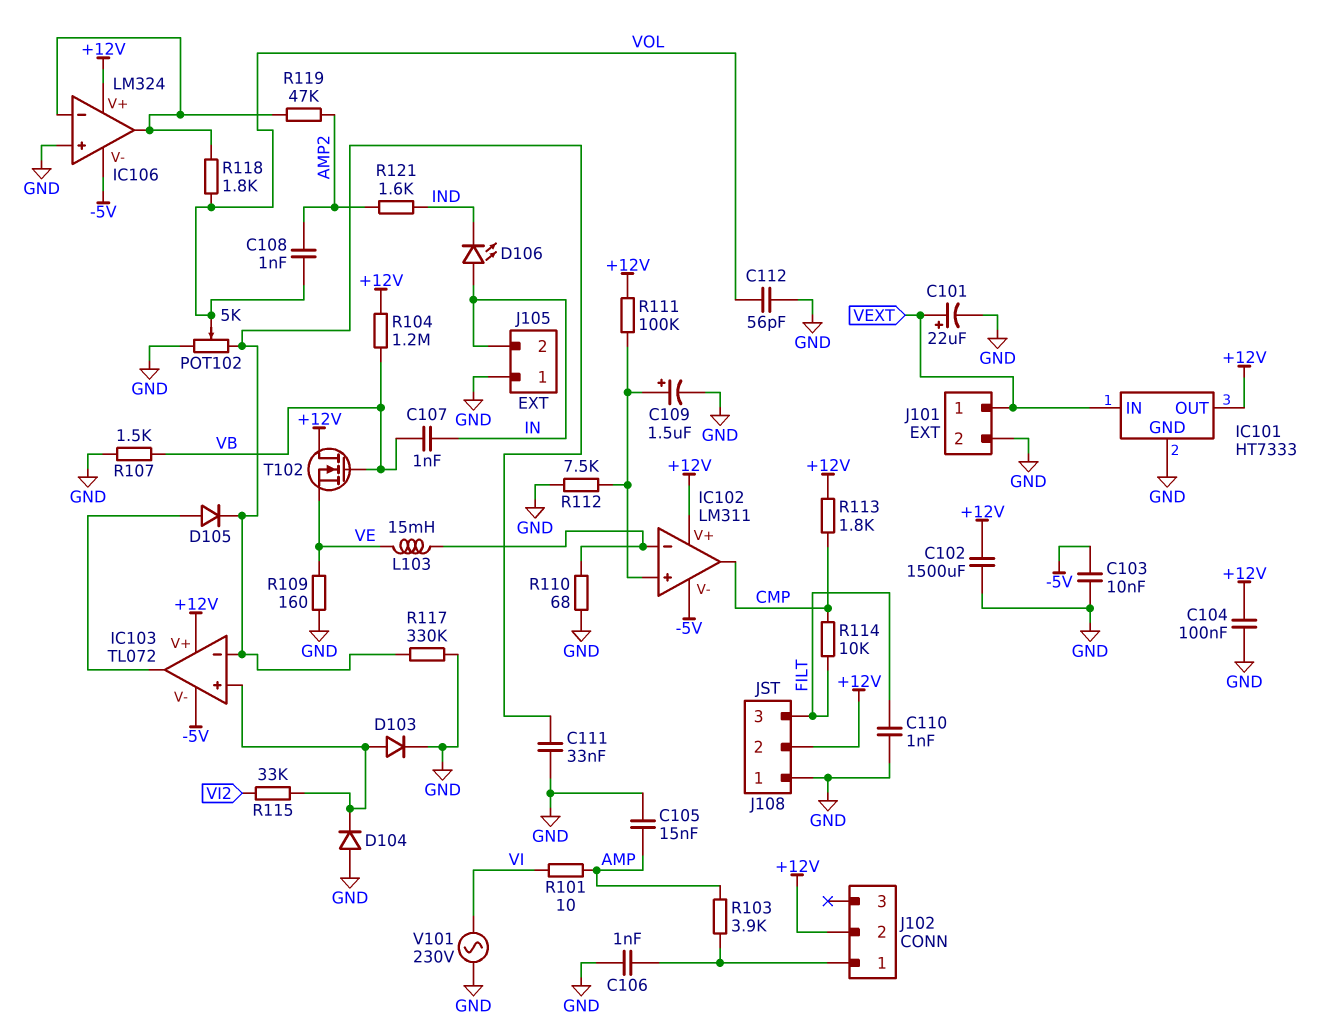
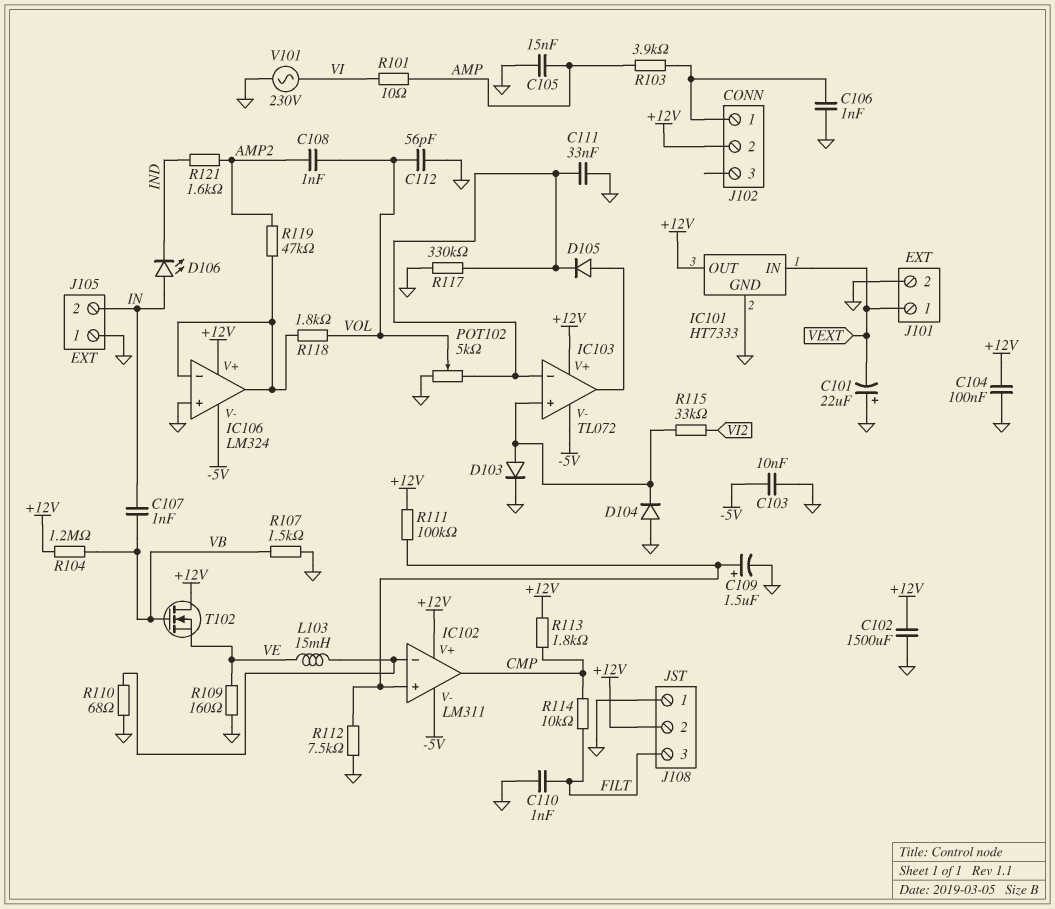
C101: 22uF (plus VEXT, minus GND) -> 22uF (plus GND, minus VEXT)

